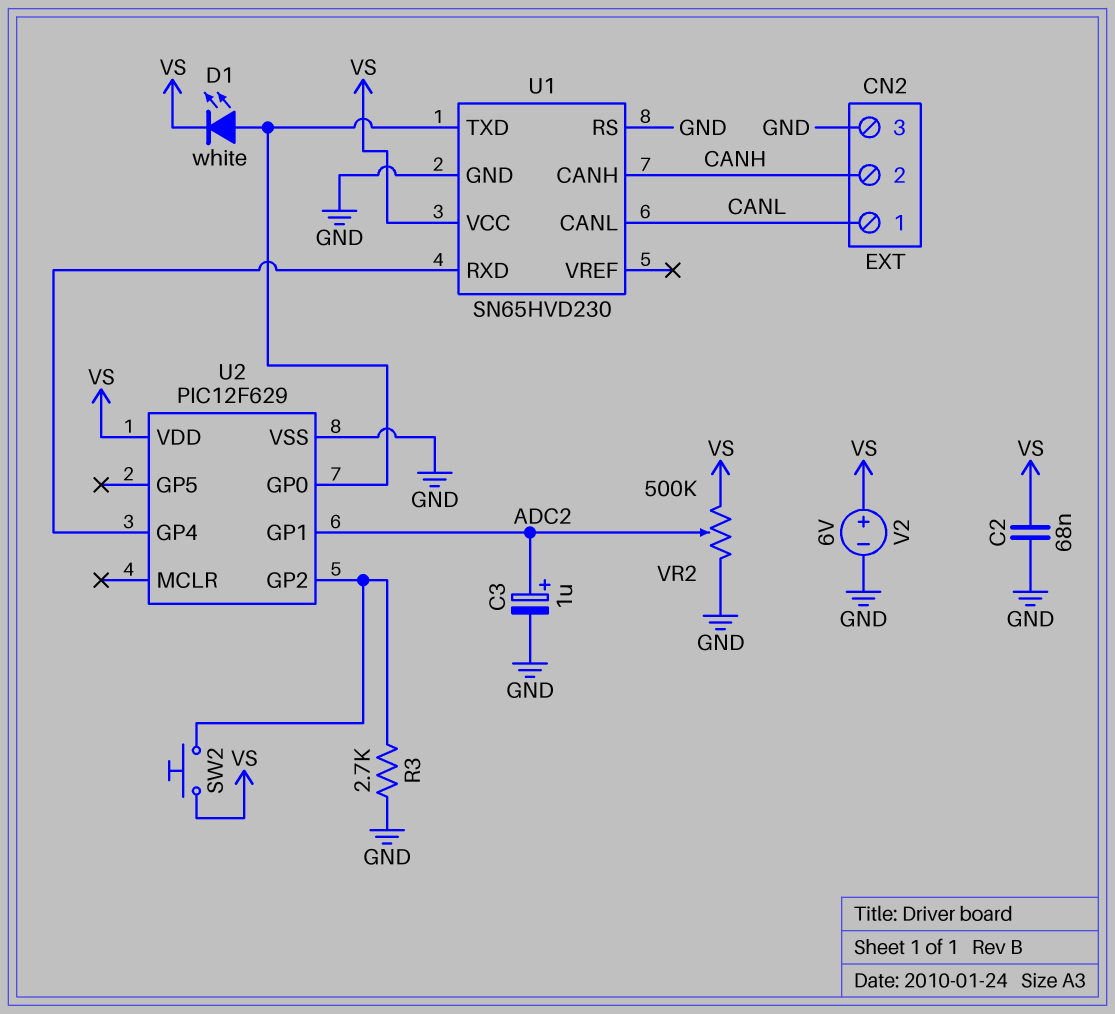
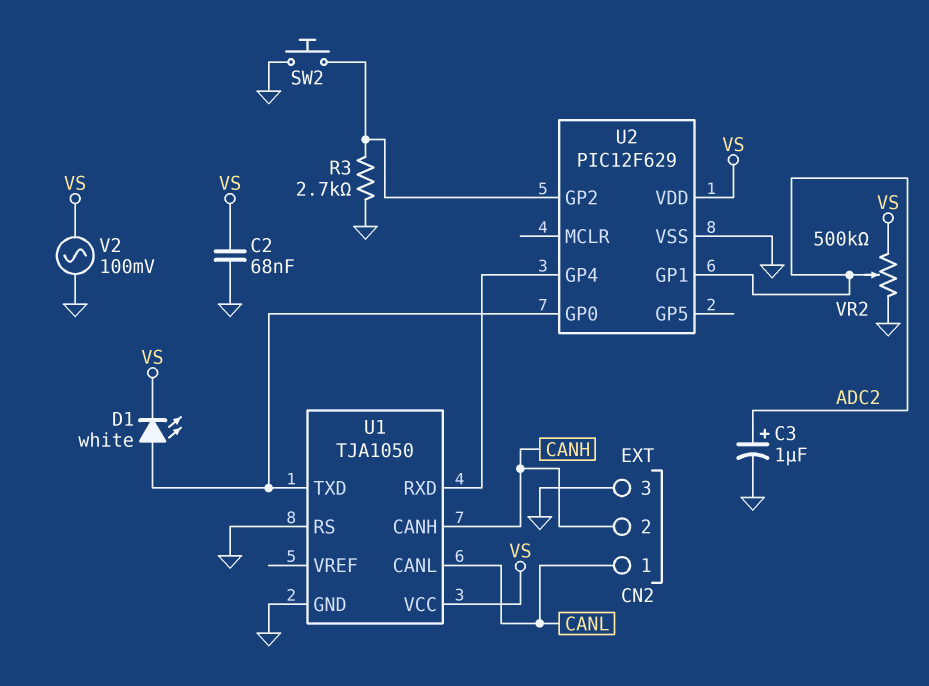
SW2: button (U2/GP2, VS) -> button (GND, U2/GP2)
U1: SN65HVD230 -> TJA1050
V2: 6V (plus VS, minus GND) -> AC 100mV (GND, VS)

